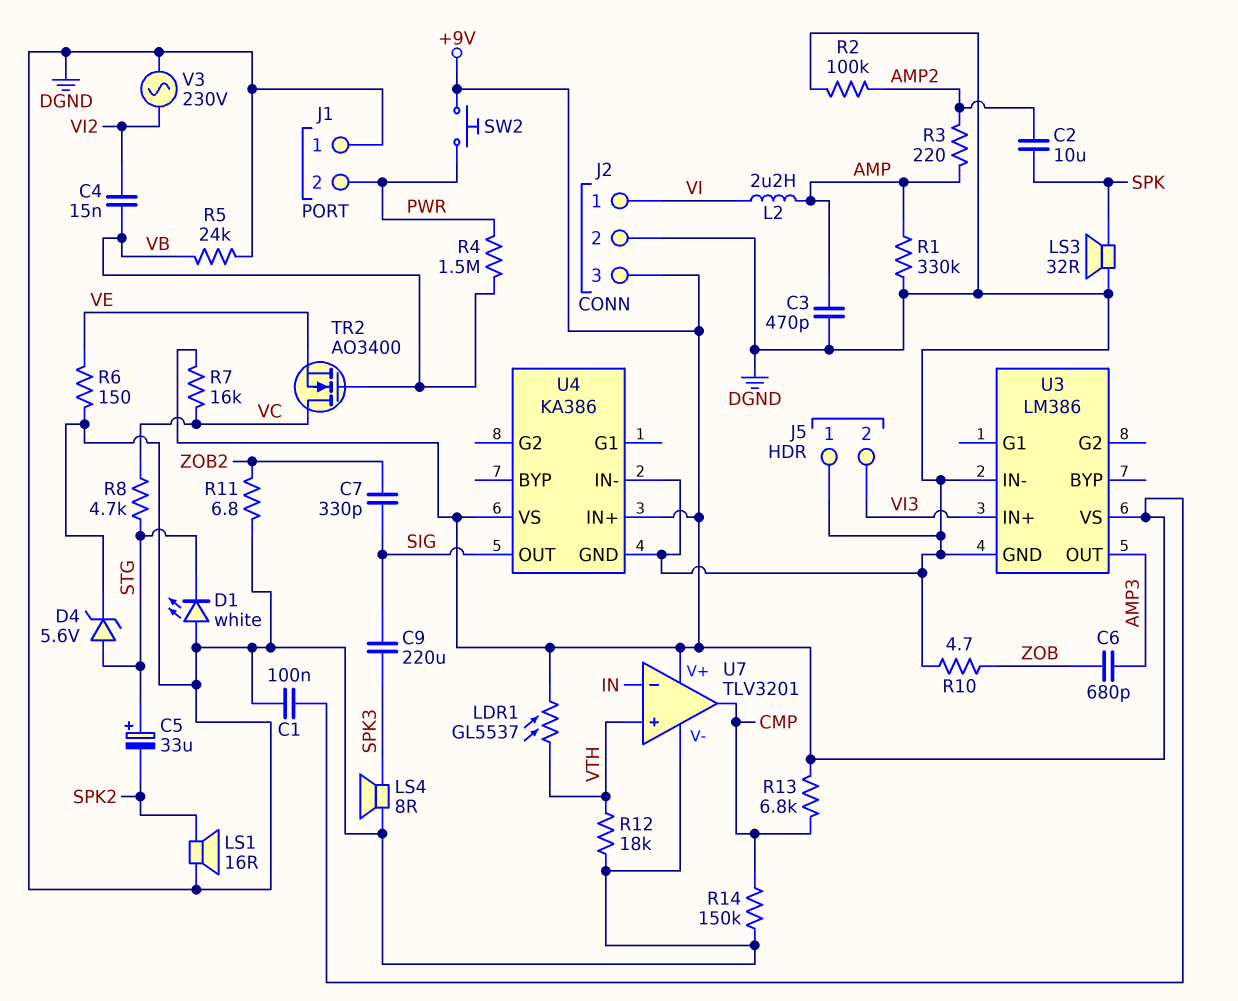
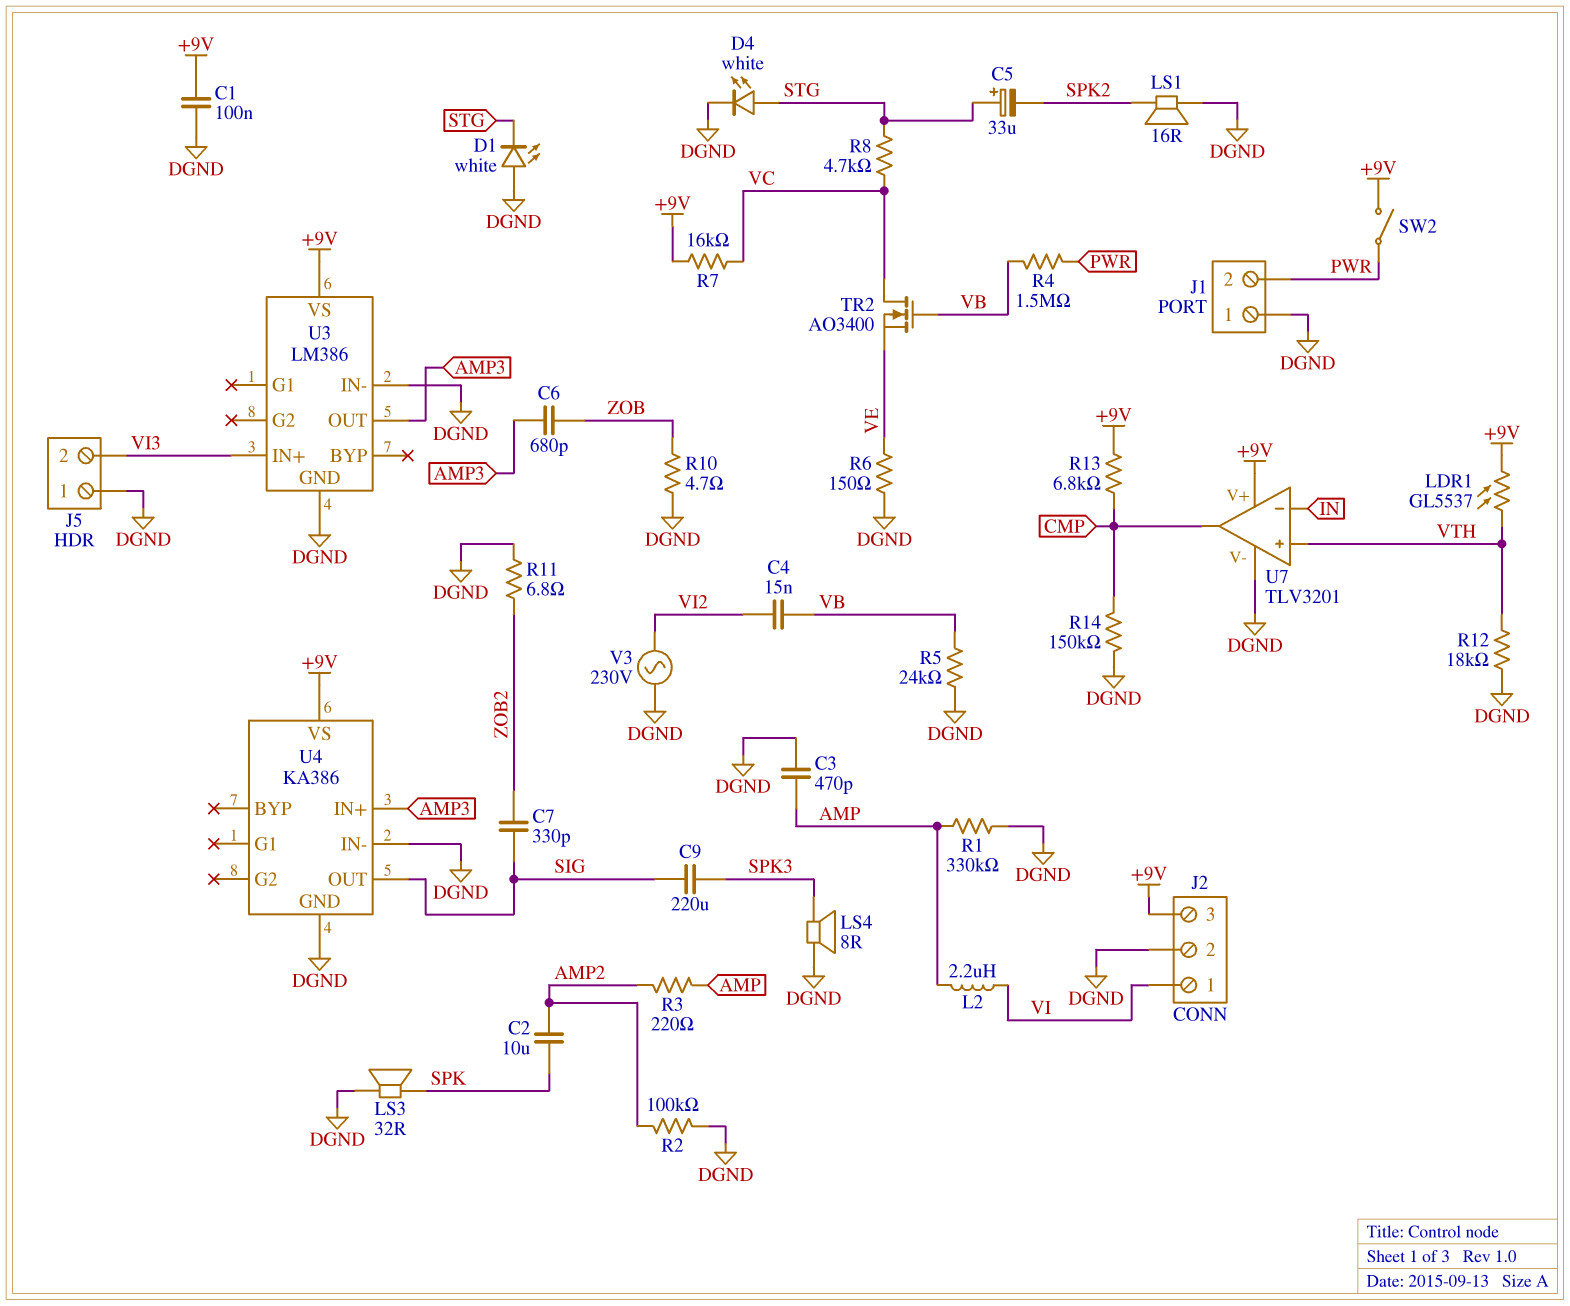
D4: zener 5.6V (A STG, K DGND) -> LED white (A STG, K DGND)
SW2: button (+9V, PWR) -> switch (+9V, PWR)
U4 pin IN+: +9V -> AMP3

